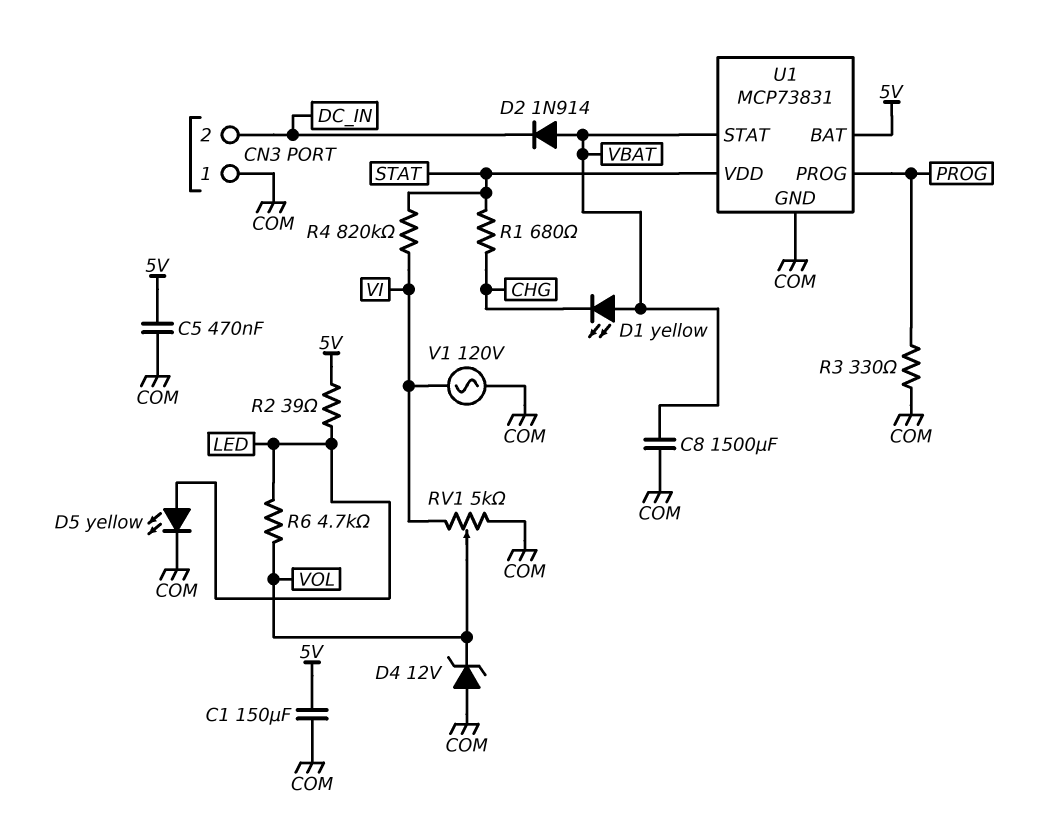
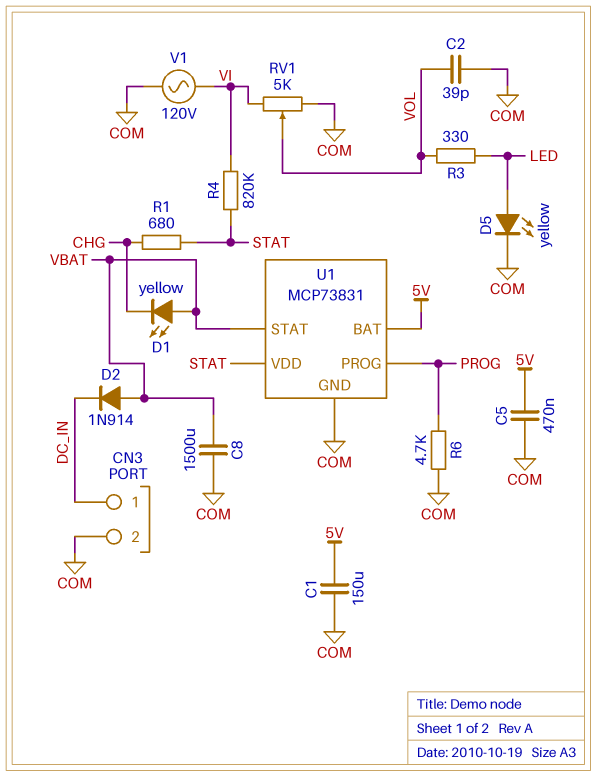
C2: none -> 39pF (COM, VOL)
CN3 pin 1: COM -> DC_IN
CN3 pin 2: DC_IN -> COM
D4: zener 12V (A COM, K VOL) -> none
R2: 39 (5V, LED) -> none
R3: 330 (COM, PROG) -> 330 (LED, VOL)
R6: 4.7k (LED, VOL) -> 4.7k (COM, PROG)

